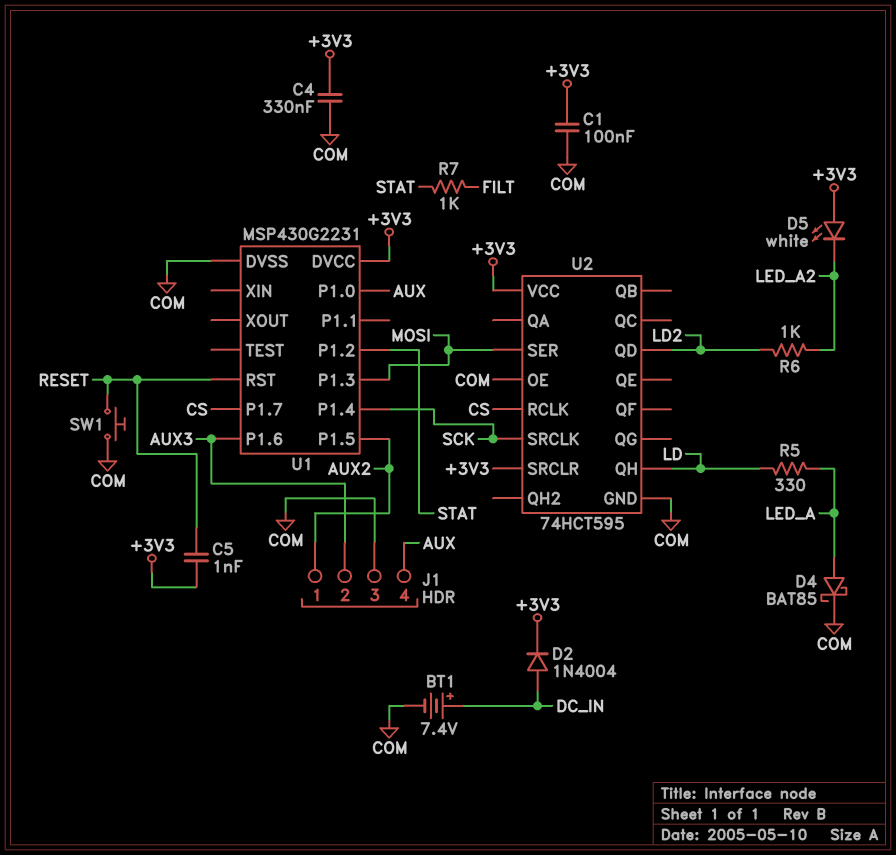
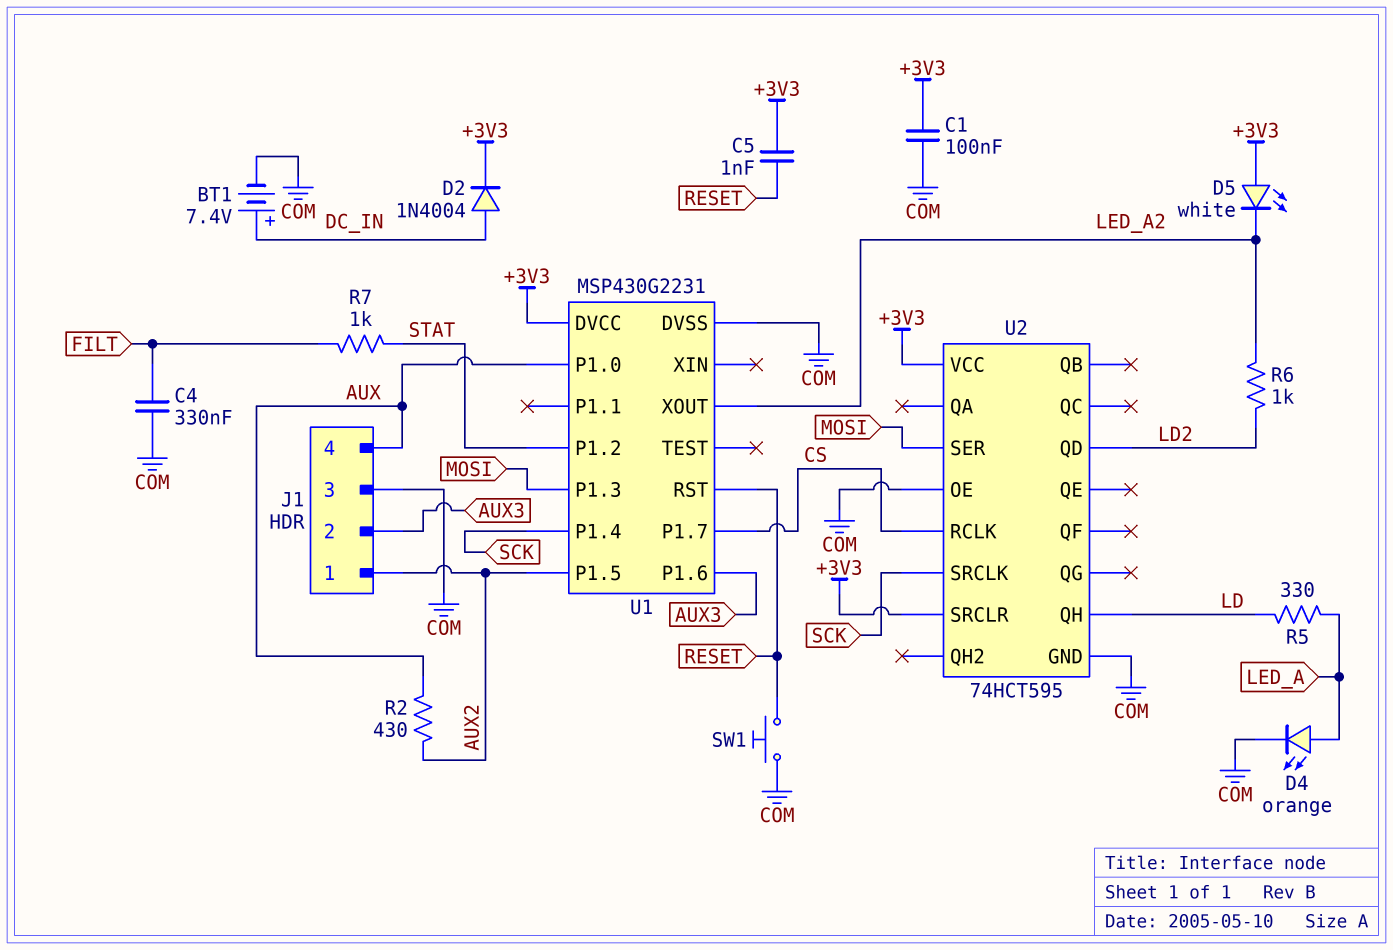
C4: 330nF (+3V3, COM) -> 330nF (COM, FILT)
D4: schottky BAT85 (A LED_A, K COM) -> LED orange (A LED_A, K COM)
R2: none -> 430 (AUX, AUX2)
U1 pin XOUT: none -> LED_A2

